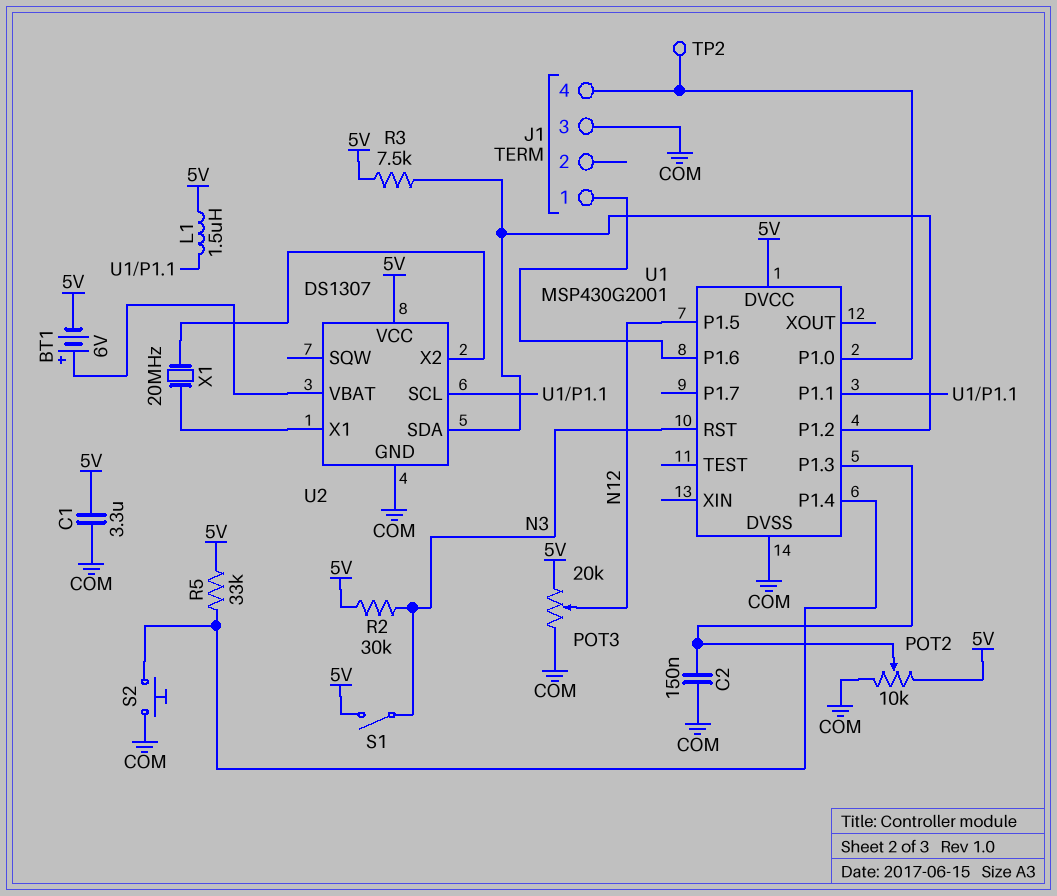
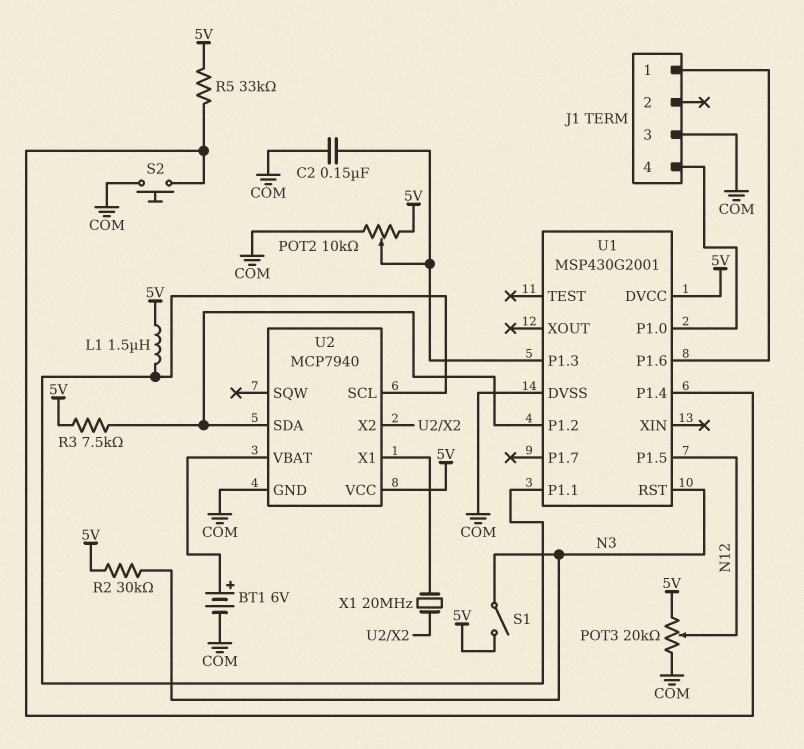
BT1: 6V (plus U2/VBAT, minus 5V) -> 6V (plus U2/VBAT, minus COM)
C1: 3.3uF (5V, COM) -> none
TP2: test point (J1/4) -> none
U2: DS1307 -> MCP7940

